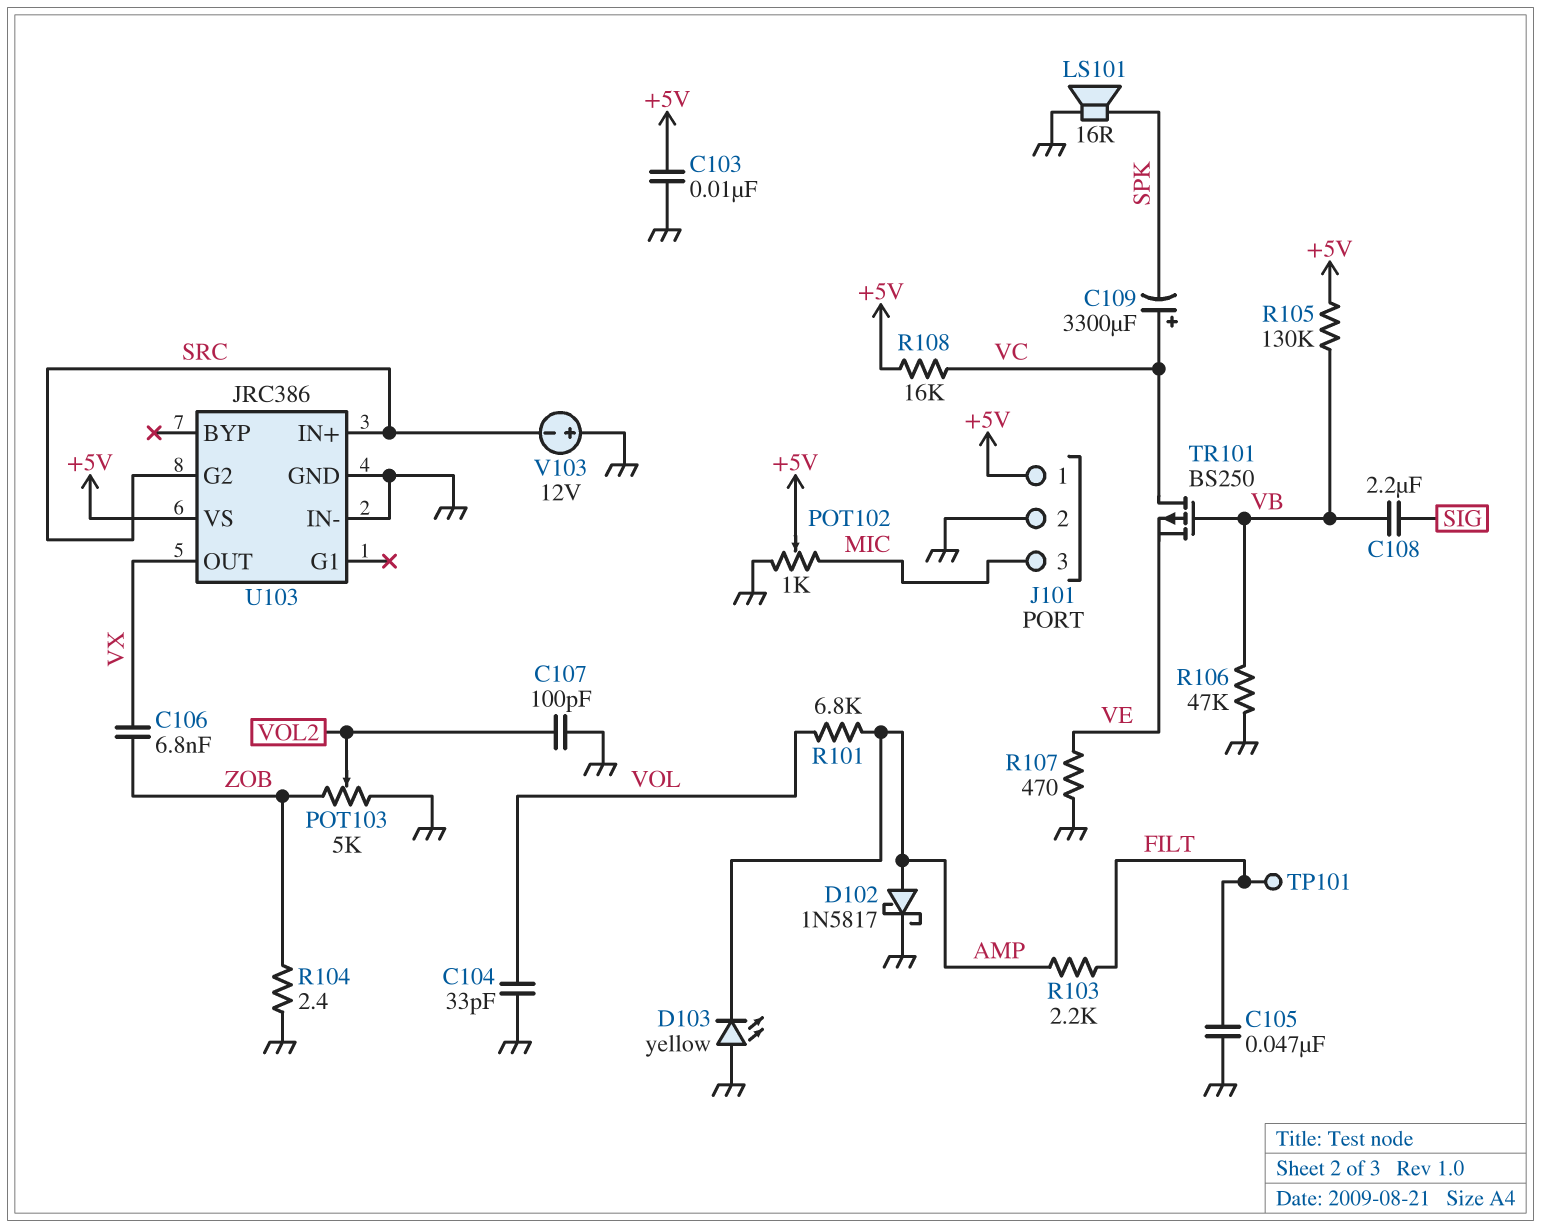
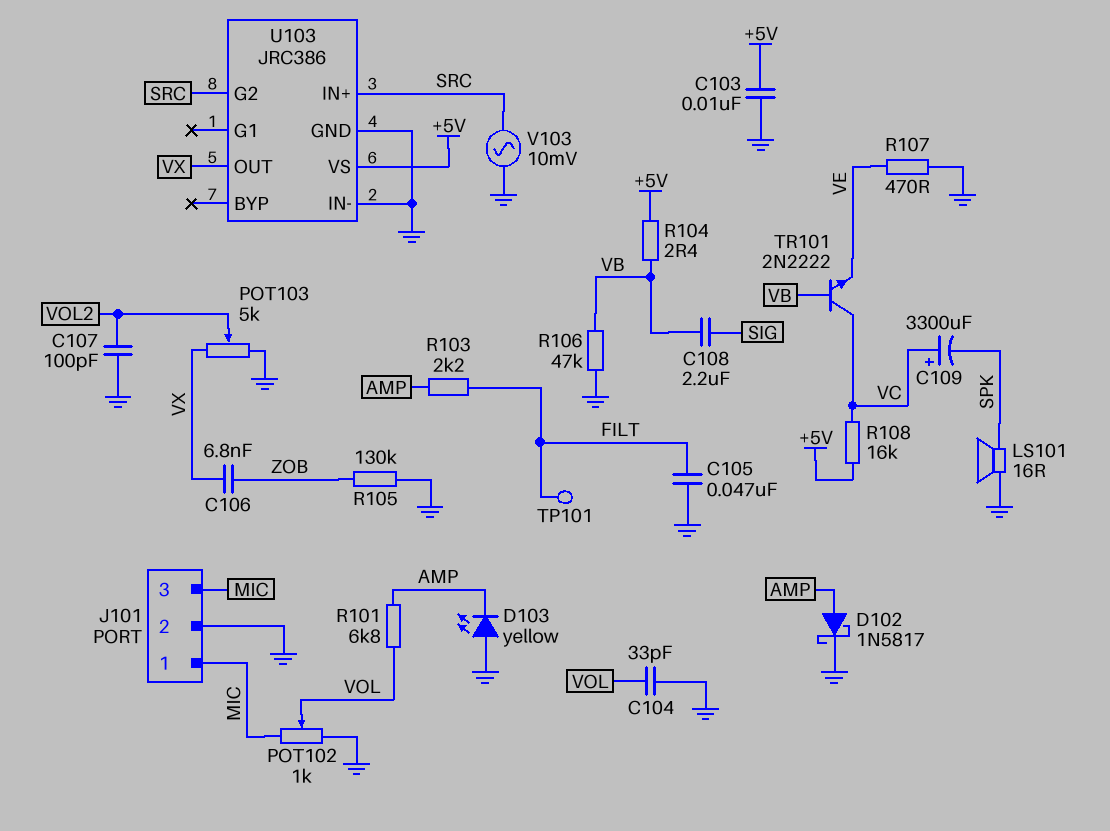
J101 pin 1: +5V -> MIC
POT102: 1k (GND, MIC, wiper +5V) -> 1k (GND, MIC, wiper VOL)
POT103: 5k (GND, ZOB, wiper VOL2) -> 5k (GND, VX, wiper VOL2)
R104: 2.4 (GND, ZOB) -> 2.4 (+5V, VB)
R105: 130k (+5V, VB) -> 130k (GND, ZOB)
TR101: PMOS BS250 (G VB, D VC, S VE) -> NPN 2N2222 (B VB, C VC, E VE)
V103: 12V (plus GND, minus SRC) -> AC 10mV (GND, SRC)

